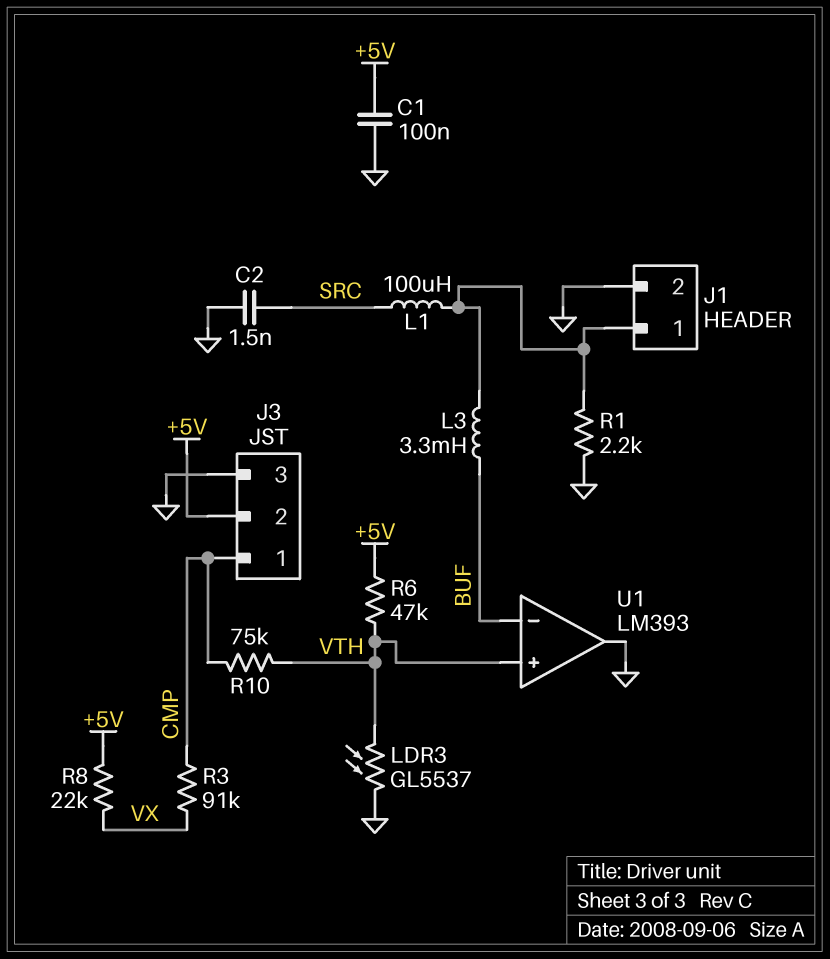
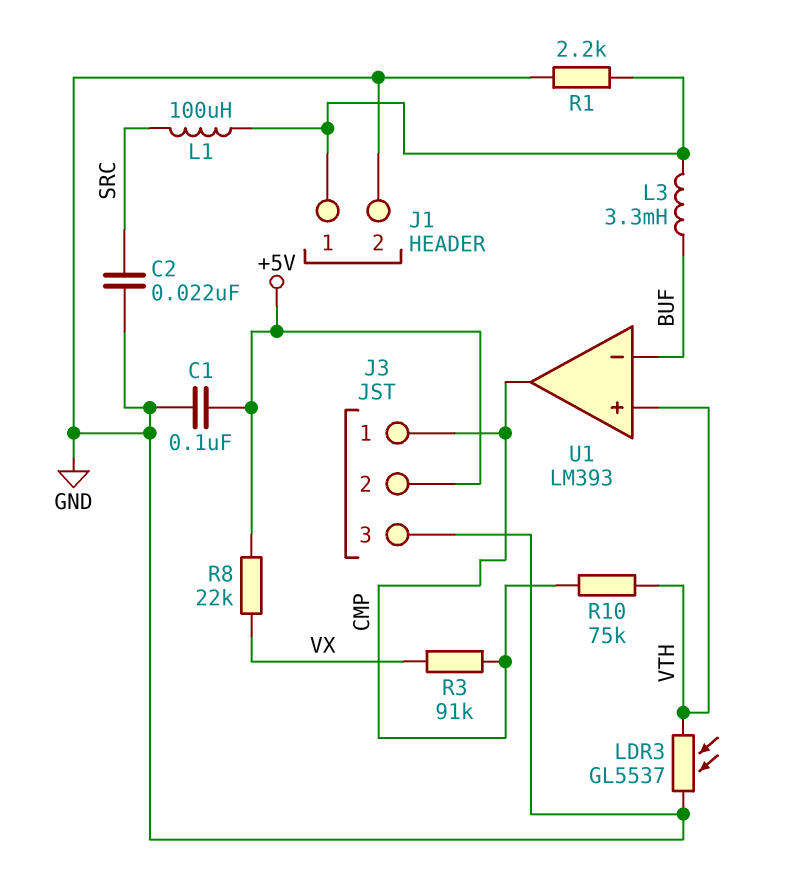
C2: 1.5nF (GND, SRC) -> 22nF (GND, SRC)
R6: 47k (+5V, VTH) -> none
U1 pin out: GND -> CMP

